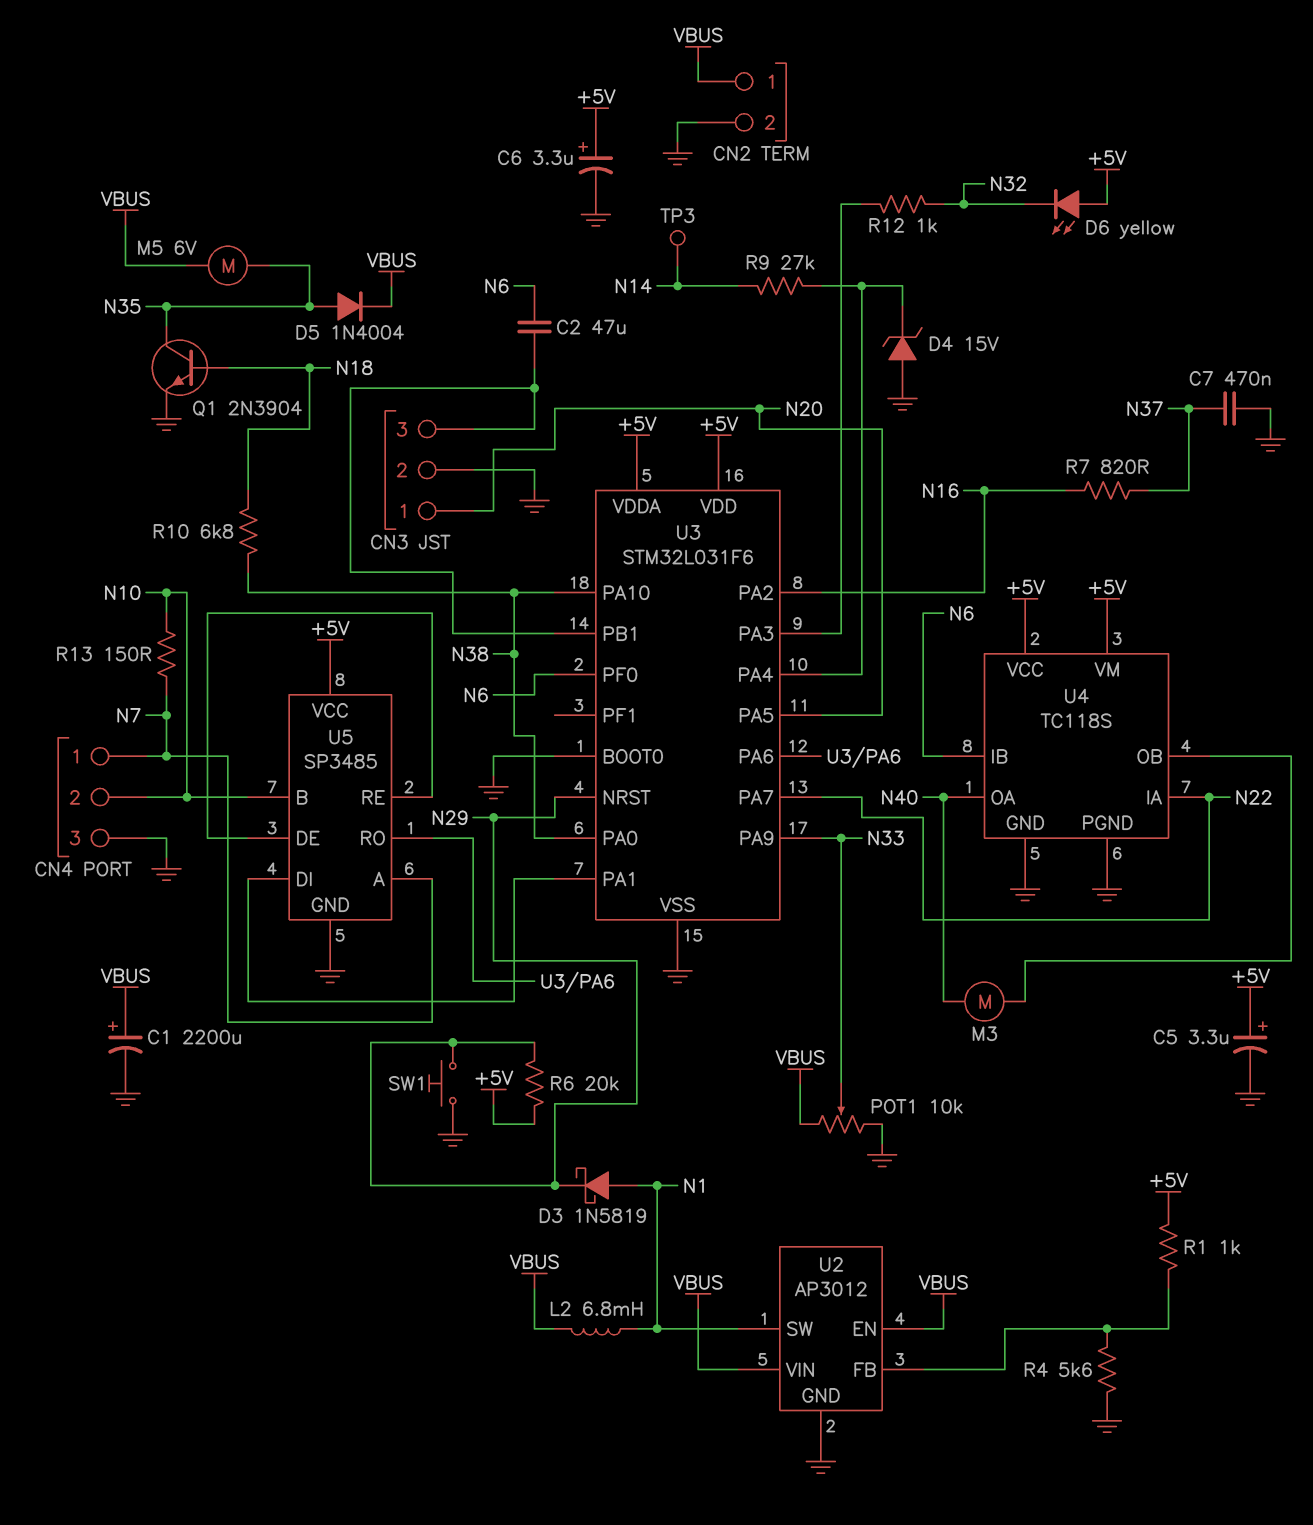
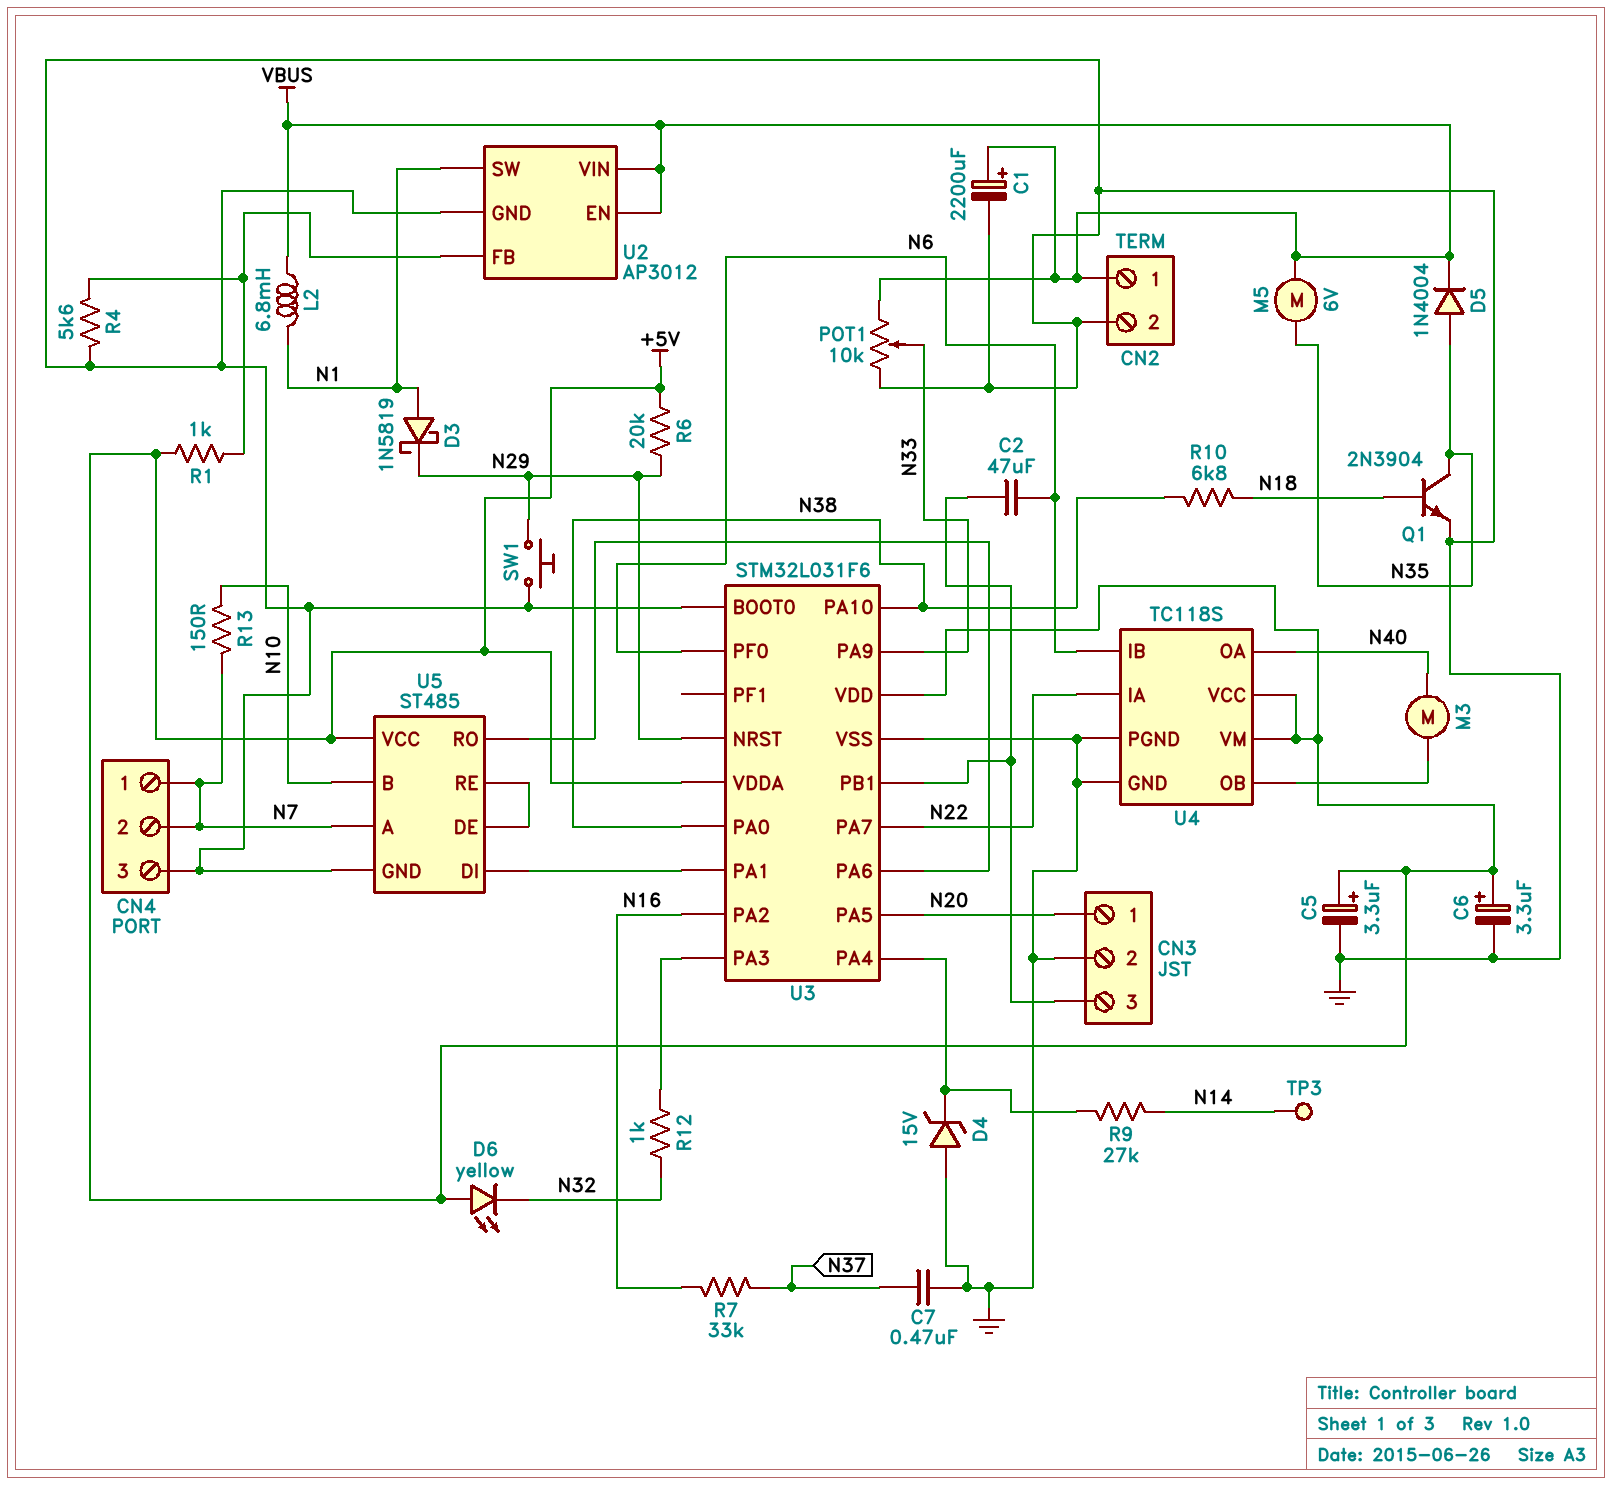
CN4 pin 2: N10 -> N7
R7: 820 (N16, N37) -> 33k (N16, N37)
U5: SP3485 -> ST485

